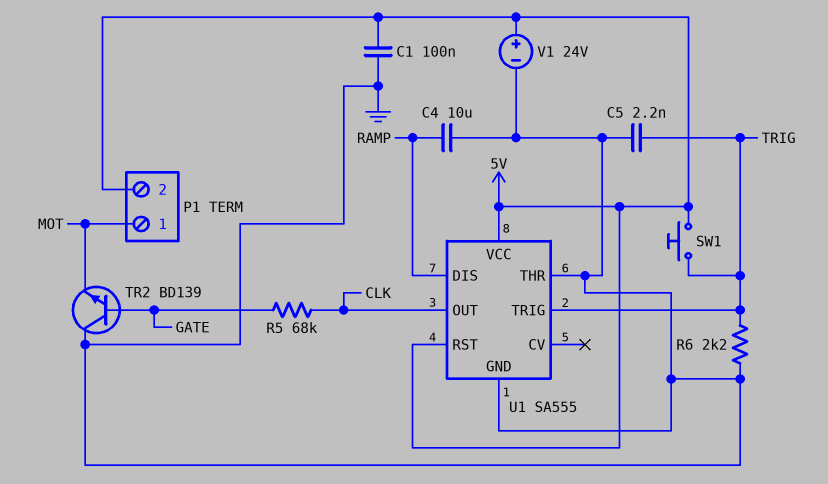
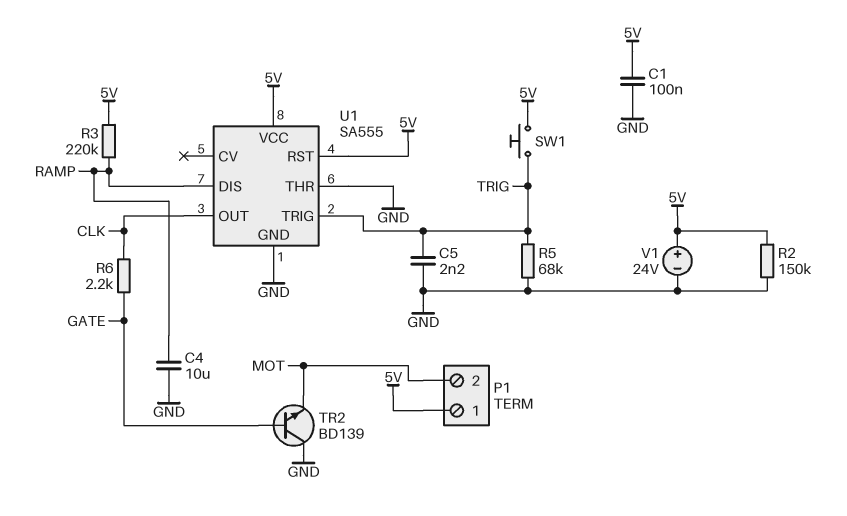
P1 pin 1: MOT -> 5V
P1 pin 2: 5V -> MOT
R2: none -> 150k (5V, GND)
R3: none -> 220k (5V, RAMP)
R5: 68k (CLK, GATE) -> 68k (GND, TRIG)
R6: 2.2k (GND, TRIG) -> 2.2k (CLK, GATE)

